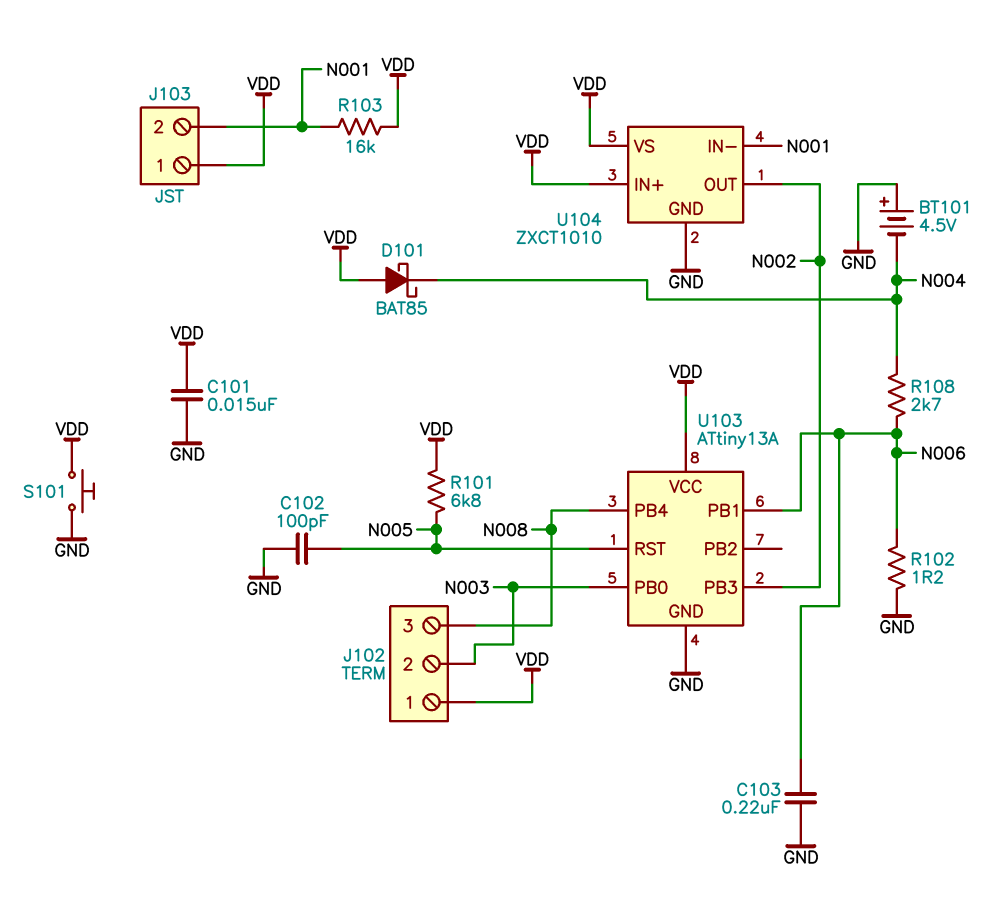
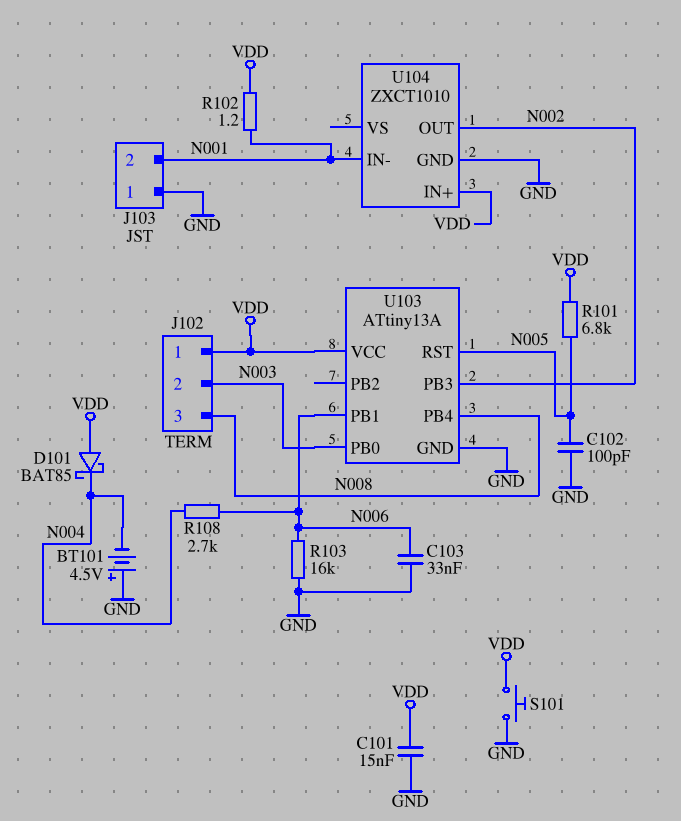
C103: 220nF (GND, N006) -> 33nF (GND, N006)
J103 pin 1: VDD -> GND
R102: 1.2 (GND, N006) -> 1.2 (N001, VDD)
R103: 16k (N001, VDD) -> 16k (GND, N006)
U104 pin VS: VDD -> none

